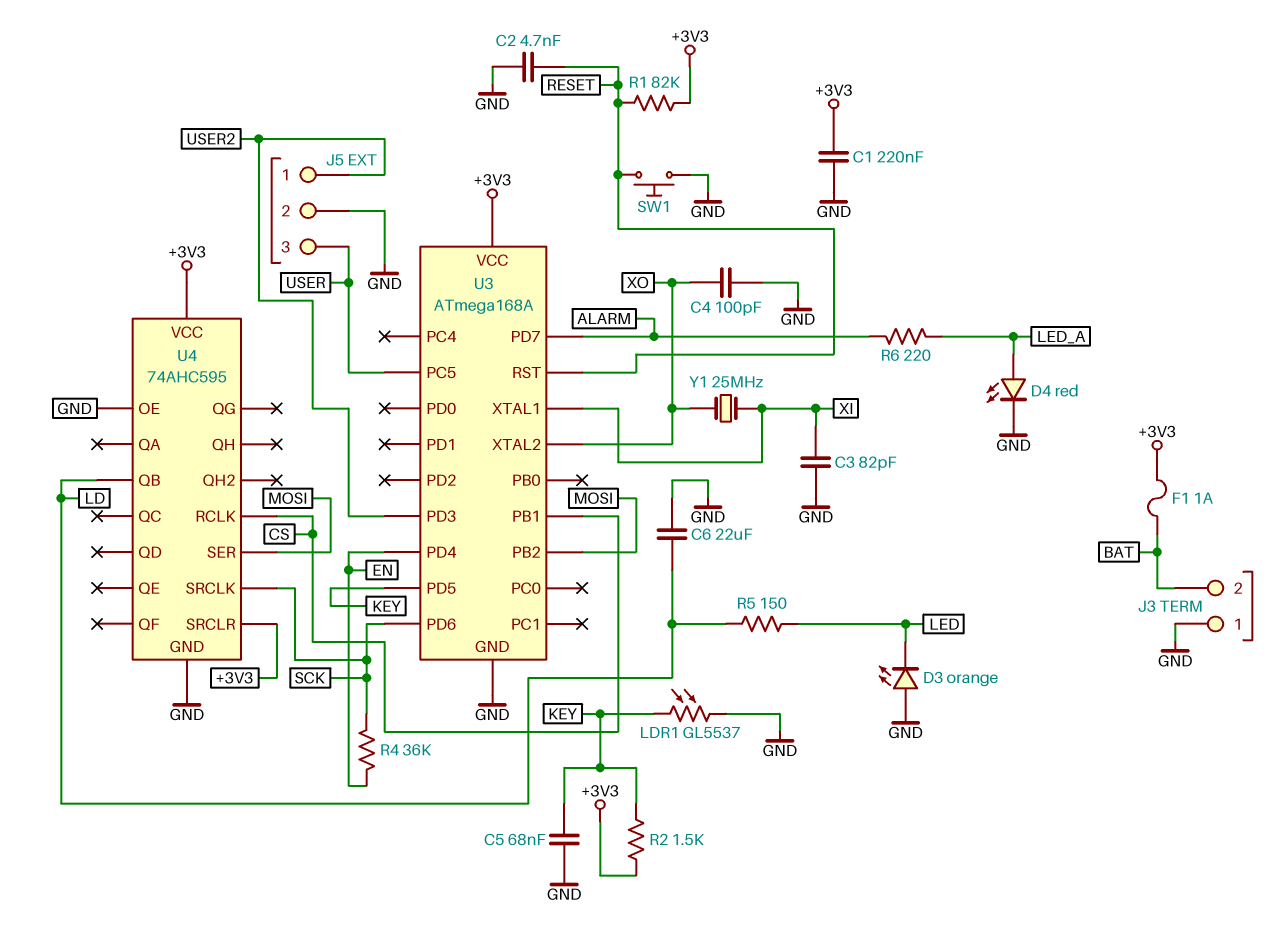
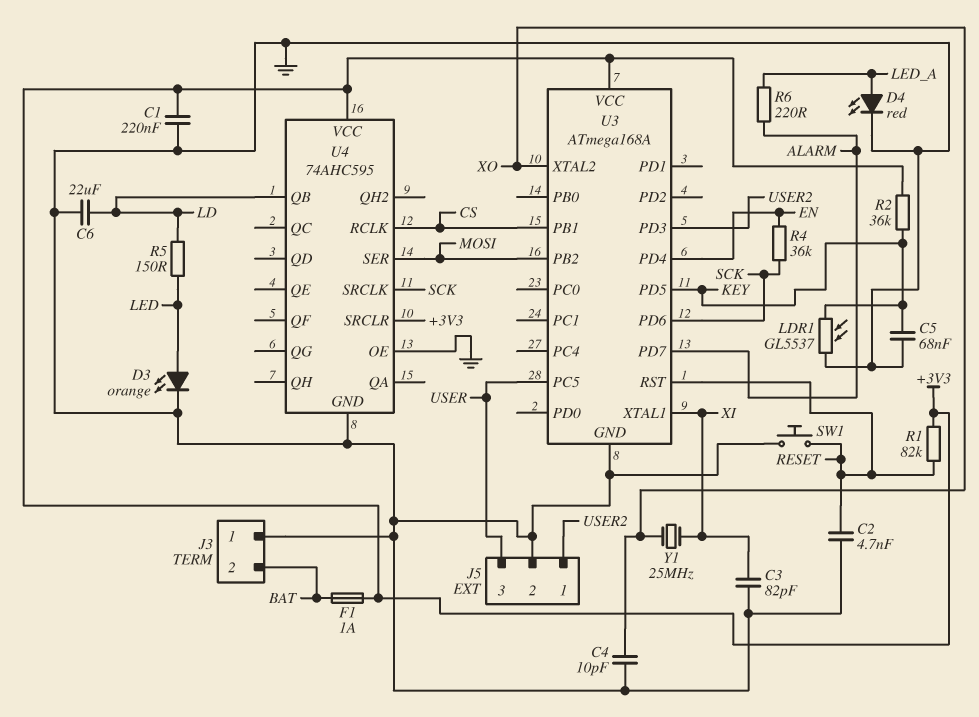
C4: 100pF (GND, XO) -> 10pF (GND, XO)
D3: LED orange (A GND, K LED) -> LED orange (A LED, K GND)
R2: 1.5k (+3V3, KEY) -> 36k (+3V3, KEY)

